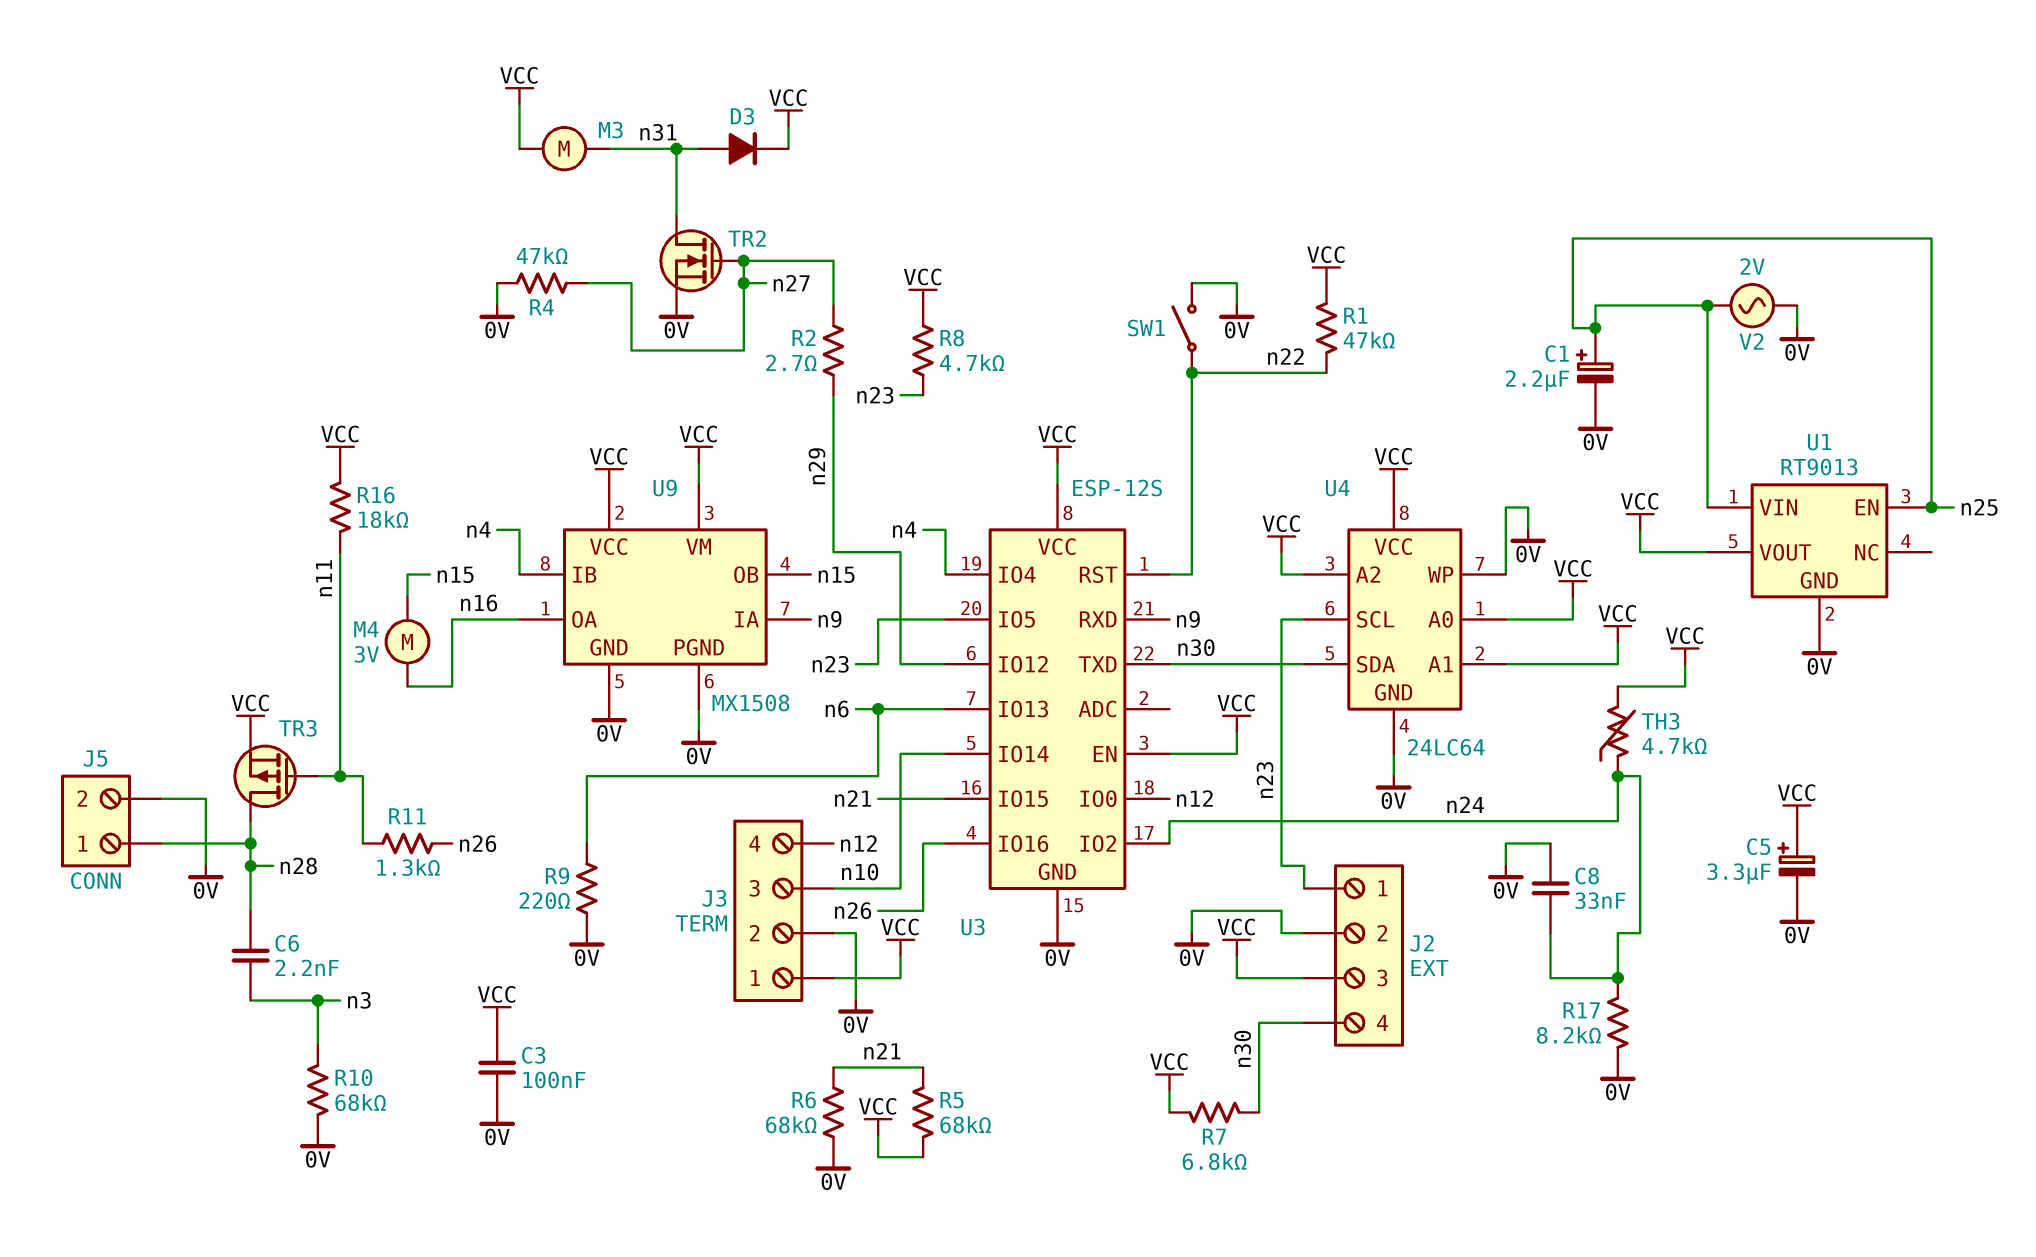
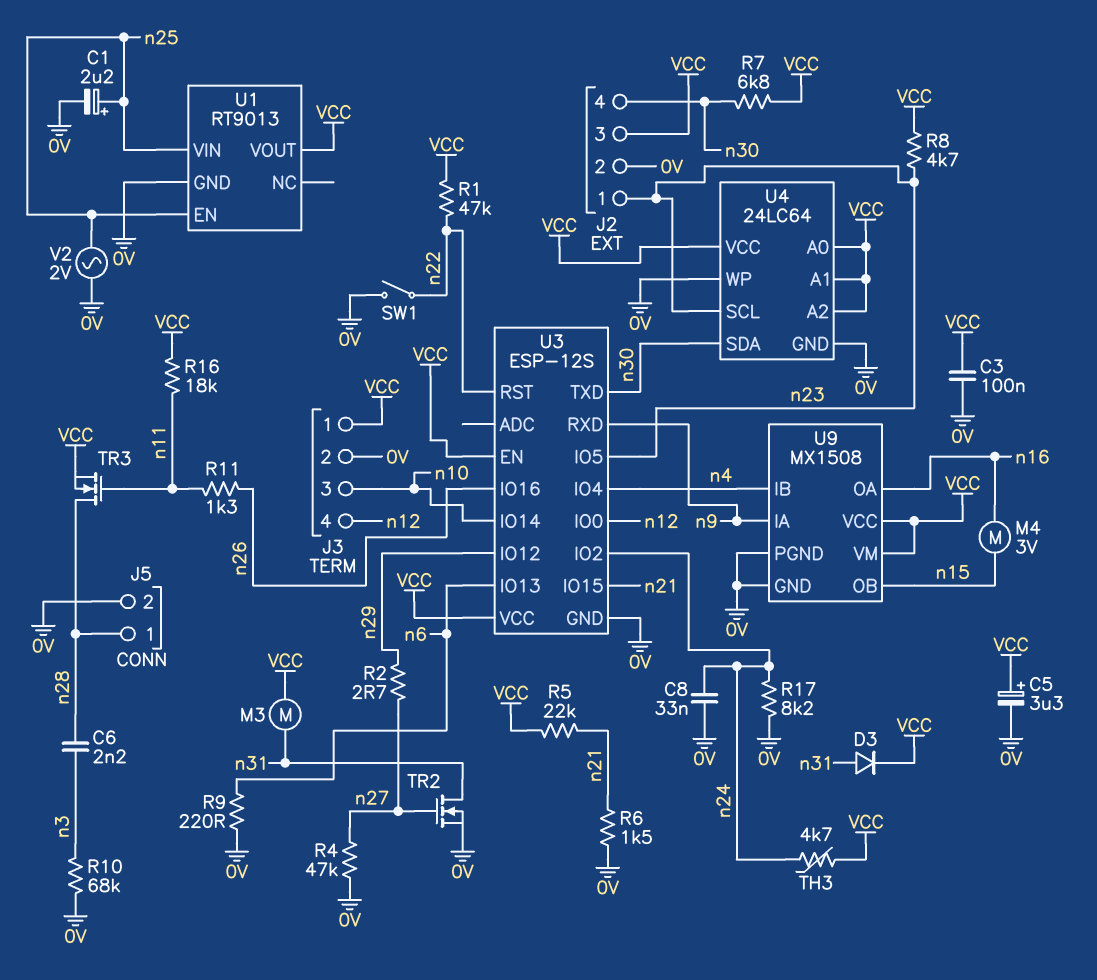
R5: 68k (VCC, n21) -> 22k (VCC, n21)
R6: 68k (0V, n21) -> 1.5k (0V, n21)
TR3: PMOS (G n11, D n28, S VCC) -> NMOS (G n11, D n28, S VCC)

